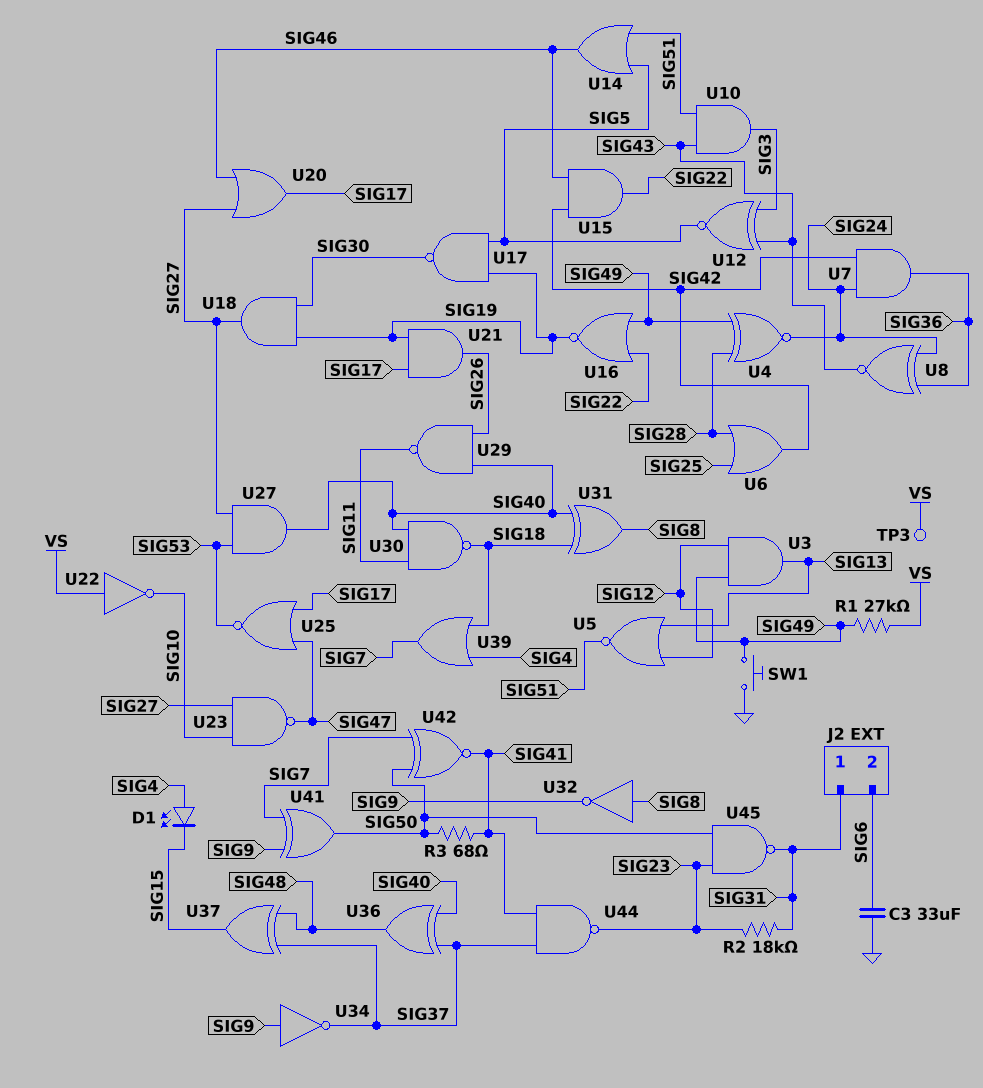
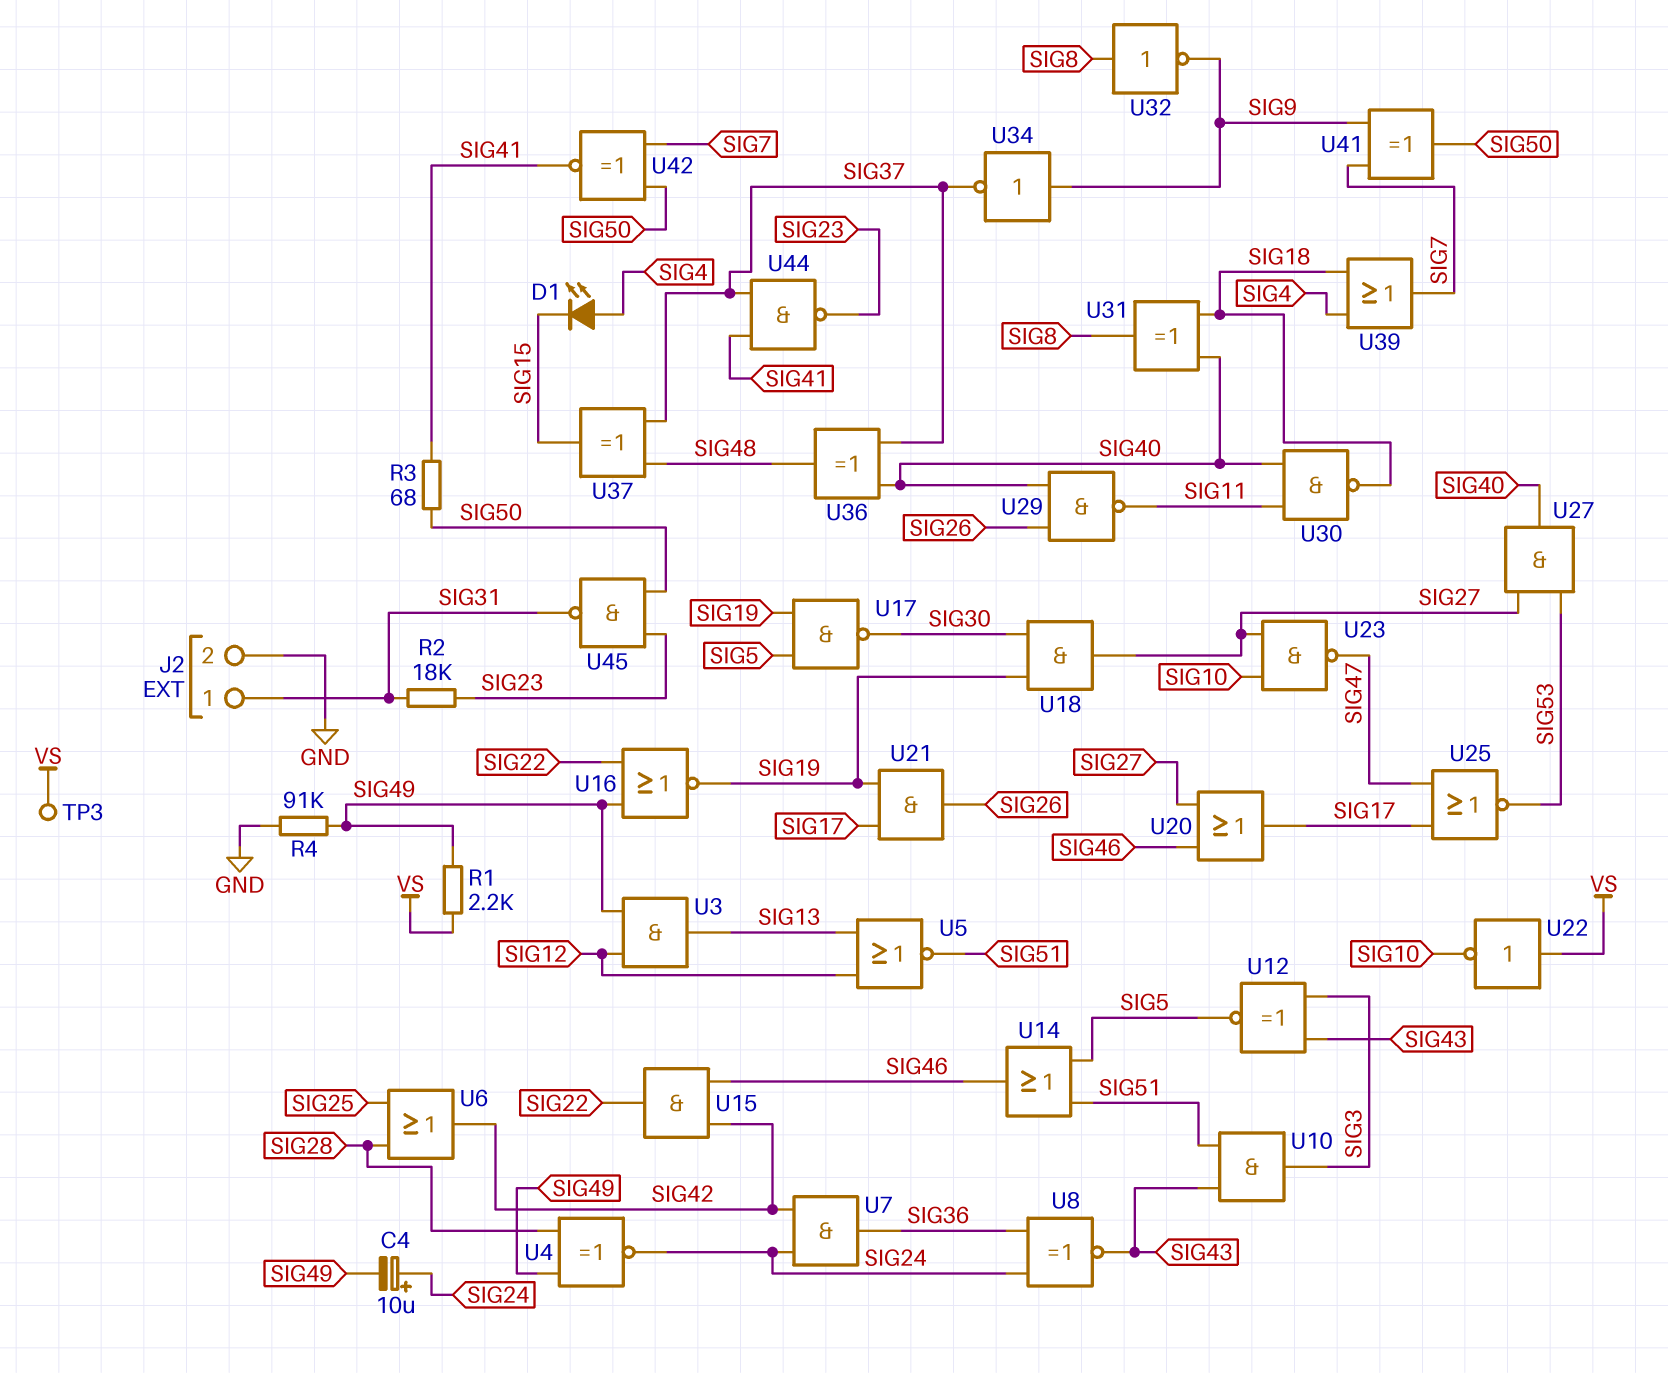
C3: 33uF (GND, SIG6) -> none
C4: none -> 10uF (plus SIG24, minus SIG49)
J2 pin 2: SIG6 -> GND
R1: 27k (SIG49, VS) -> 2.2k (SIG49, VS)
R4: none -> 91k (GND, SIG49)
SW1: button (GND, SIG49) -> none

